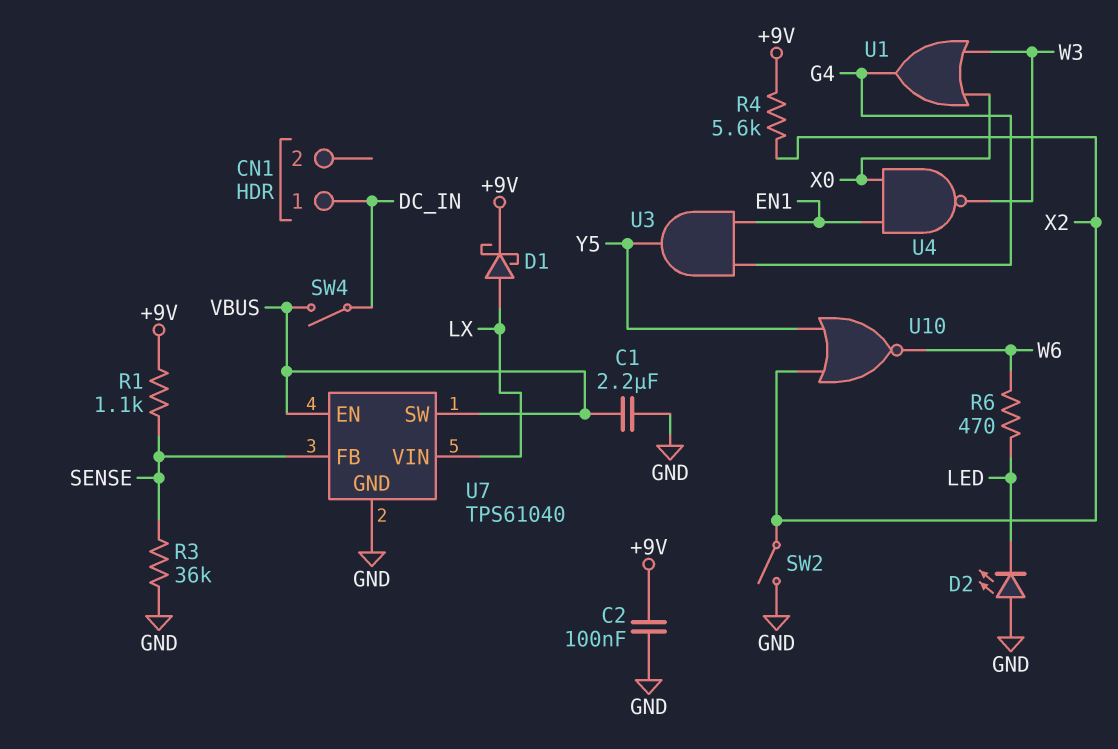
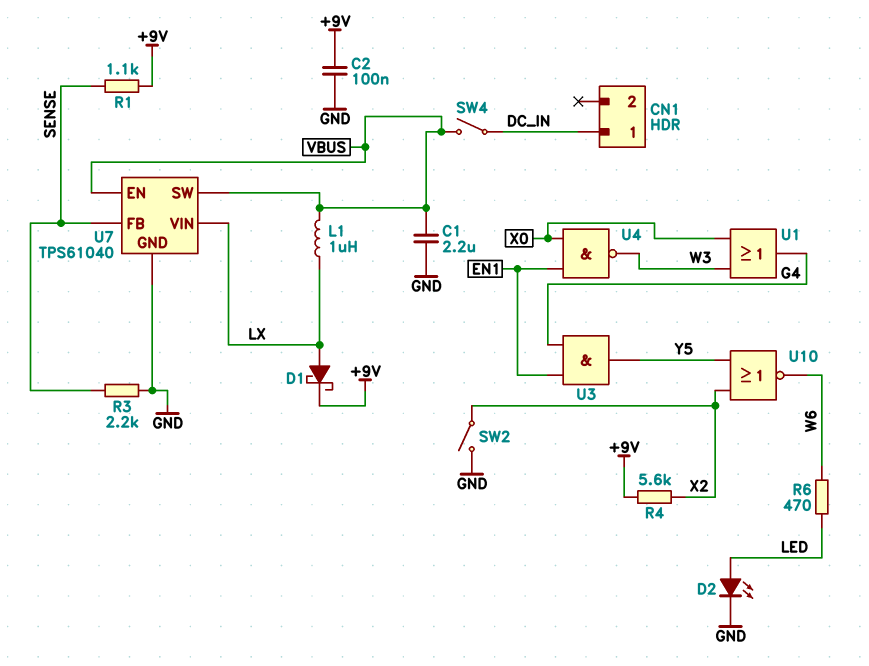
D2: LED (A GND, K LED) -> LED (A LED, K GND)
L1: none -> 1uH (LX, VBUS)
R3: 36k (GND, SENSE) -> 2.2k (GND, SENSE)

